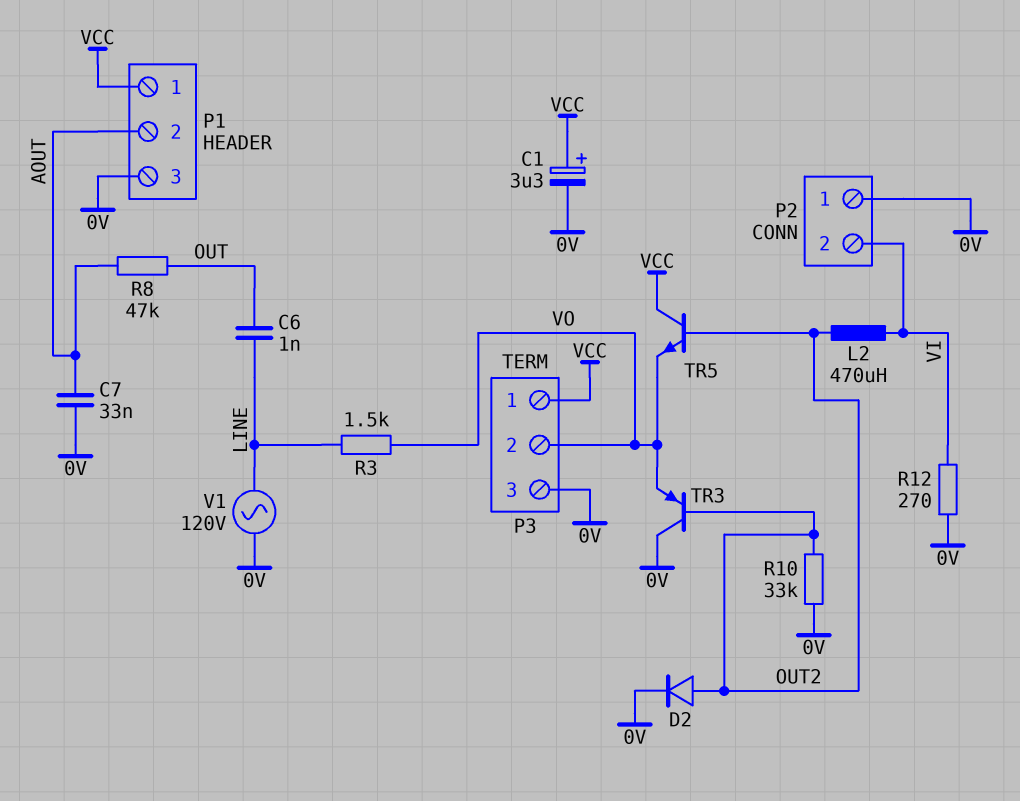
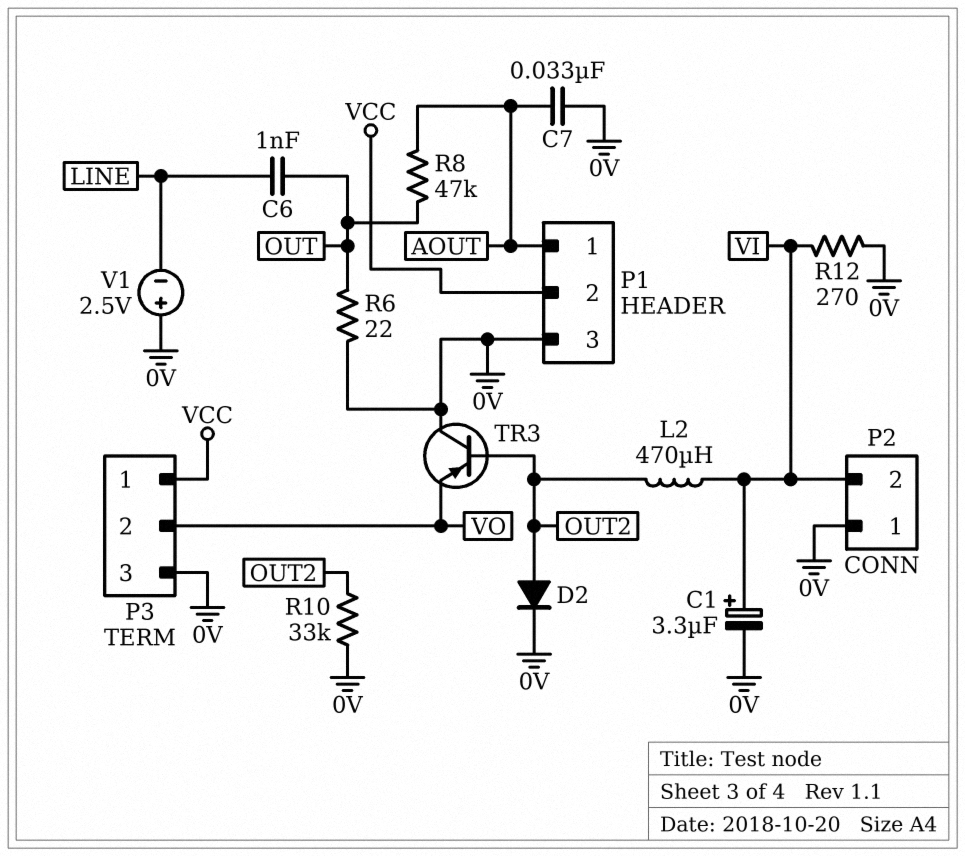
C1: 3.3uF (plus VCC, minus 0V) -> 3.3uF (plus VI, minus 0V)
P1 pin 1: VCC -> AOUT
P1 pin 2: AOUT -> VCC
R3: 1.5k (LINE, VO) -> none
R6: none -> 22 (0V, OUT)
TR5: NPN (B OUT2, C VCC, E VO) -> none
V1: AC 120V (0V, LINE) -> 2.5V (plus 0V, minus LINE)

